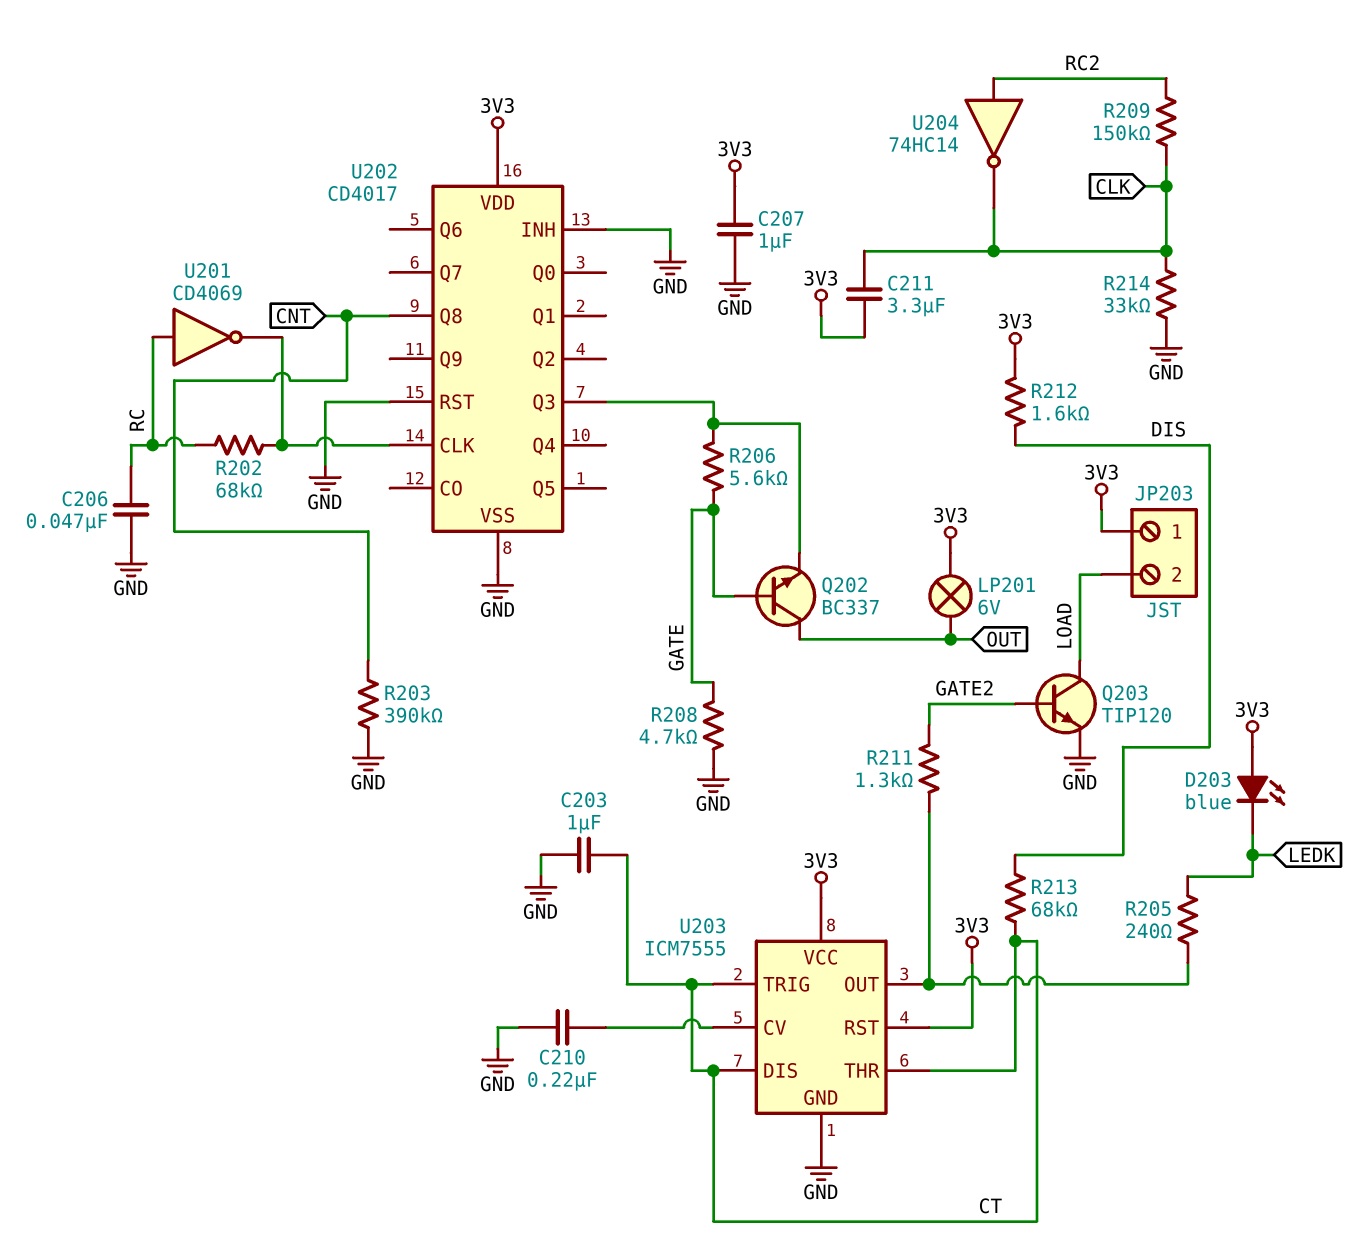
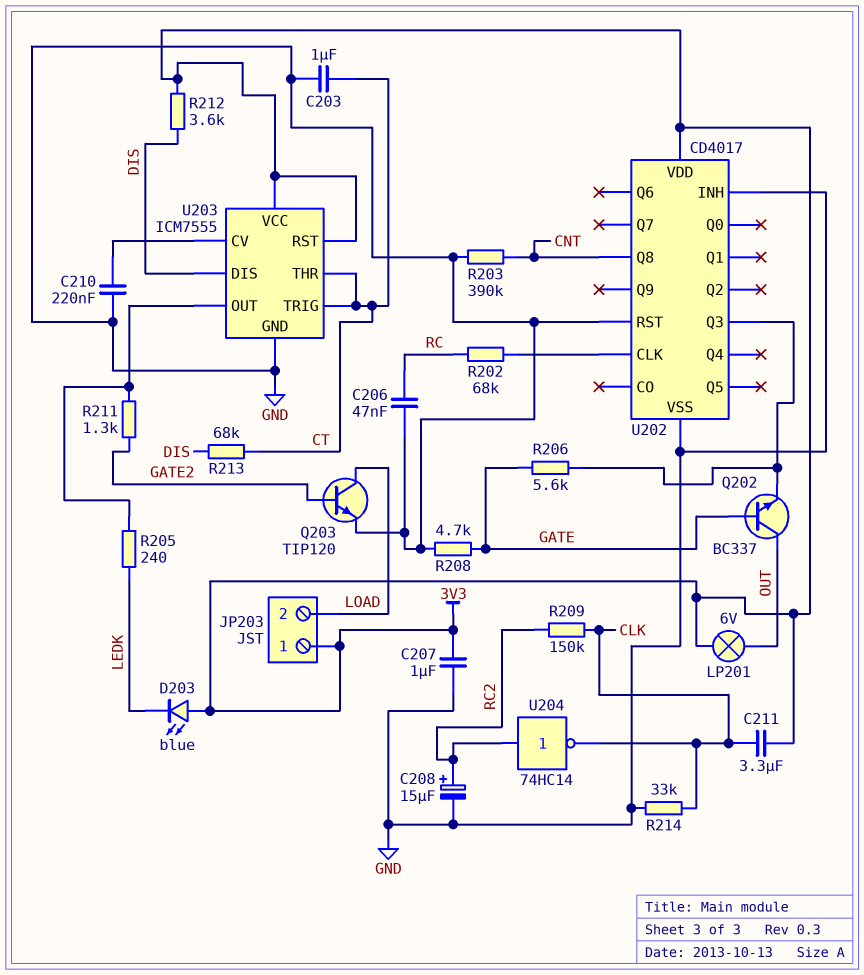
C208: none -> 15uF (plus RC2, minus GND)
R212: 1.6k (3V3, DIS) -> 3.6k (3V3, DIS)
U201: NOT CD4069 (in RC, out U202/CLK) -> none
U203 pin DIS: CT -> DIS

